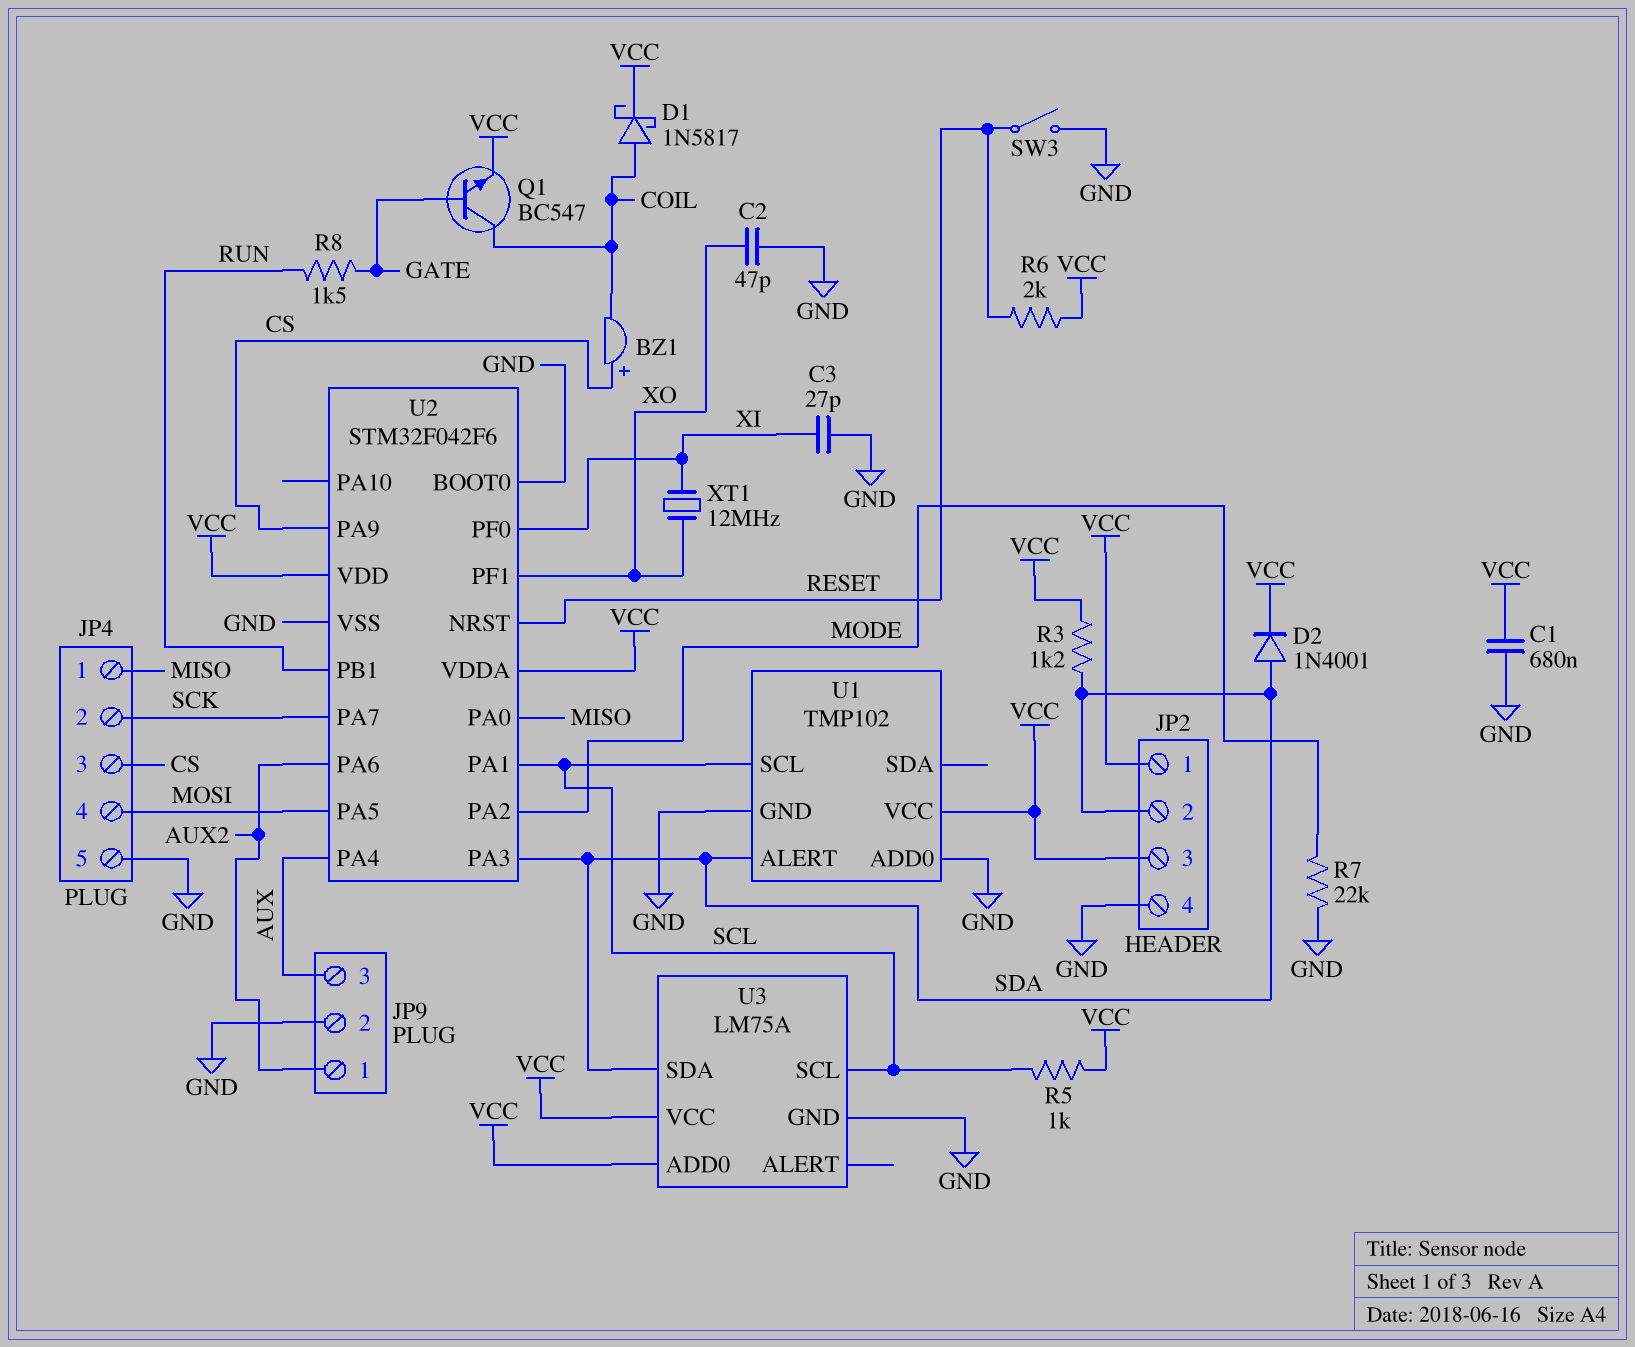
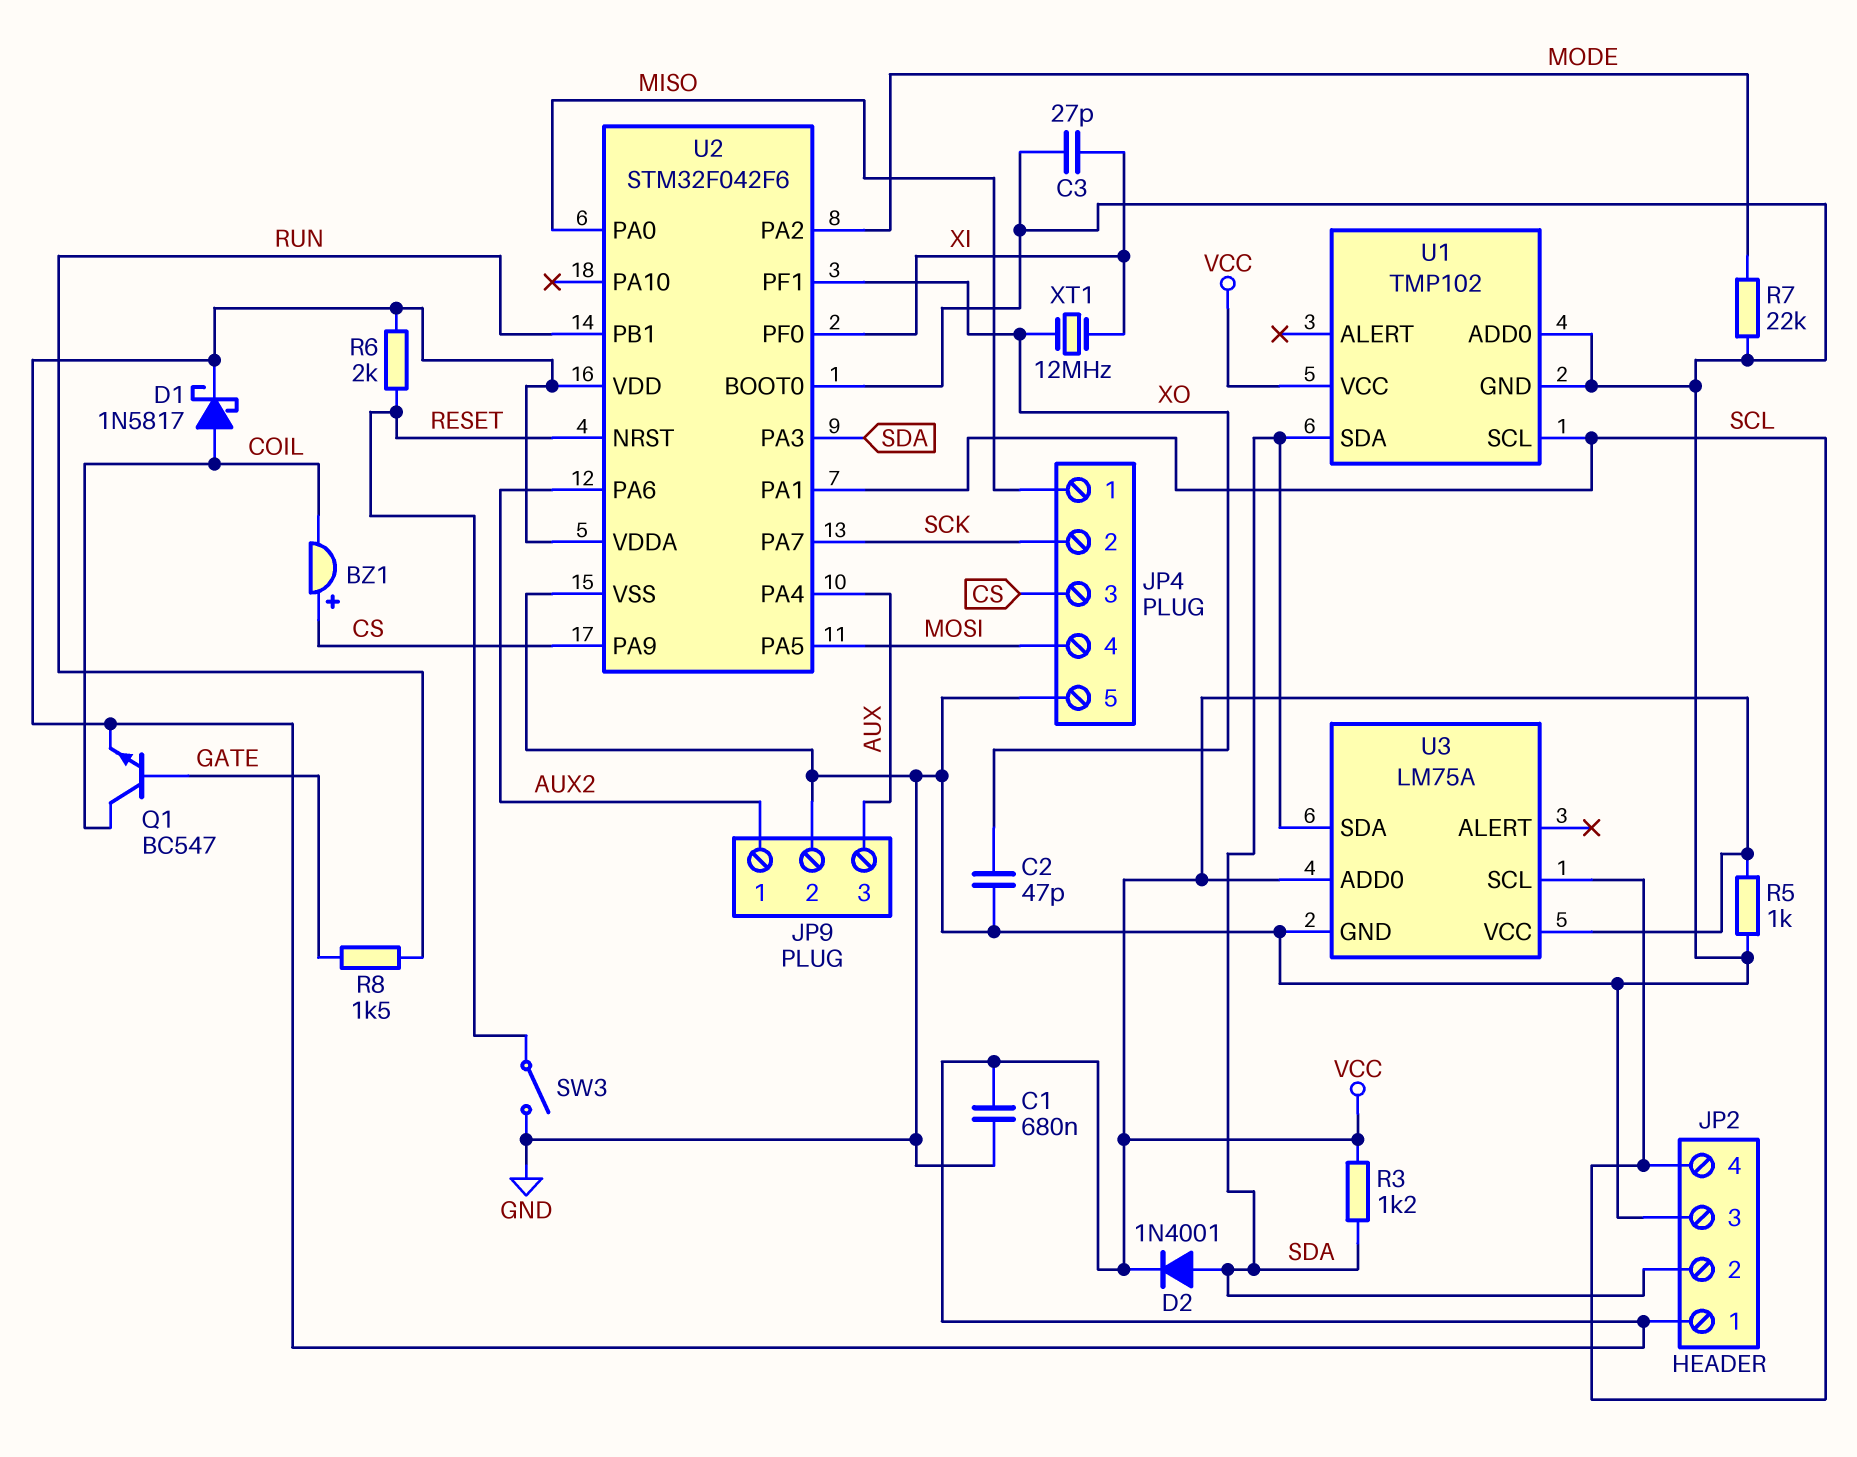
JP2 pin 3: VCC -> GND
JP2 pin 4: GND -> SCL
R5: 1k (SCL, VCC) -> 1k (GND, VCC)
U1 pin ALERT: SDA -> none
U1 pin SDA: none -> SDA

